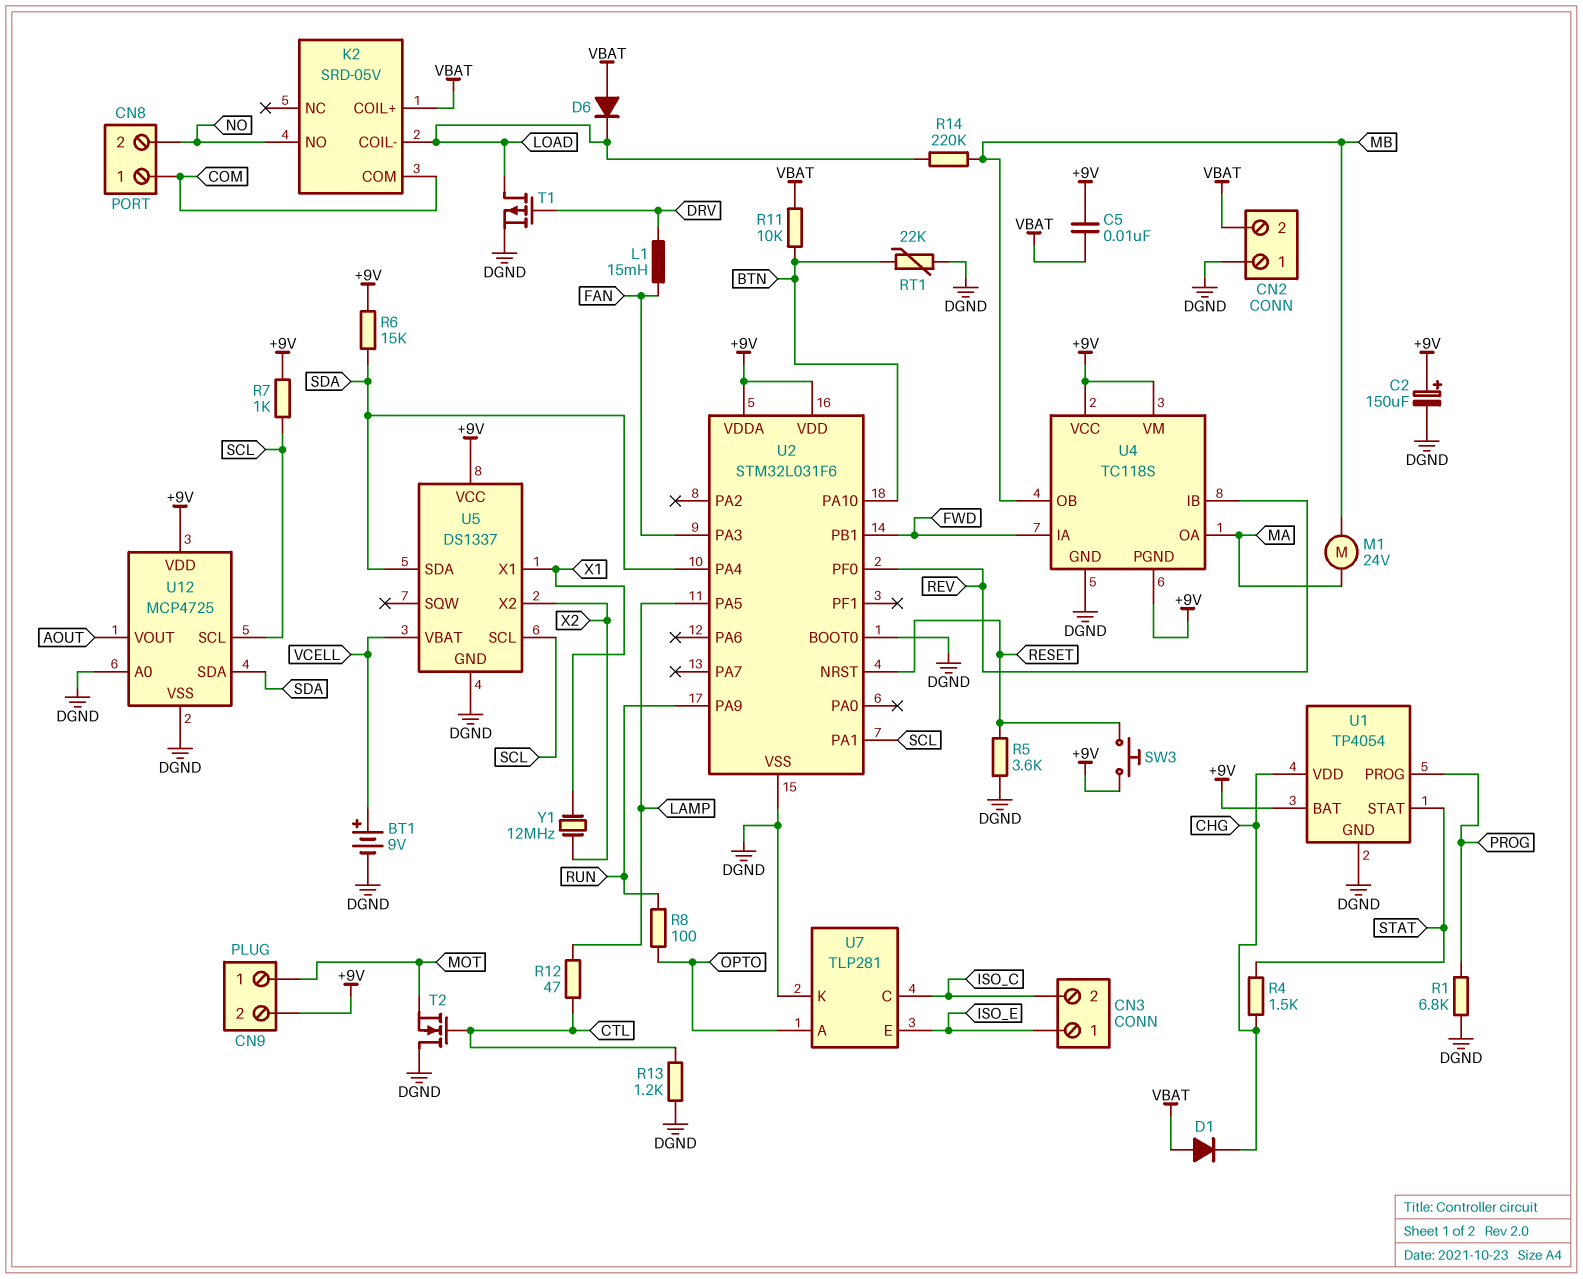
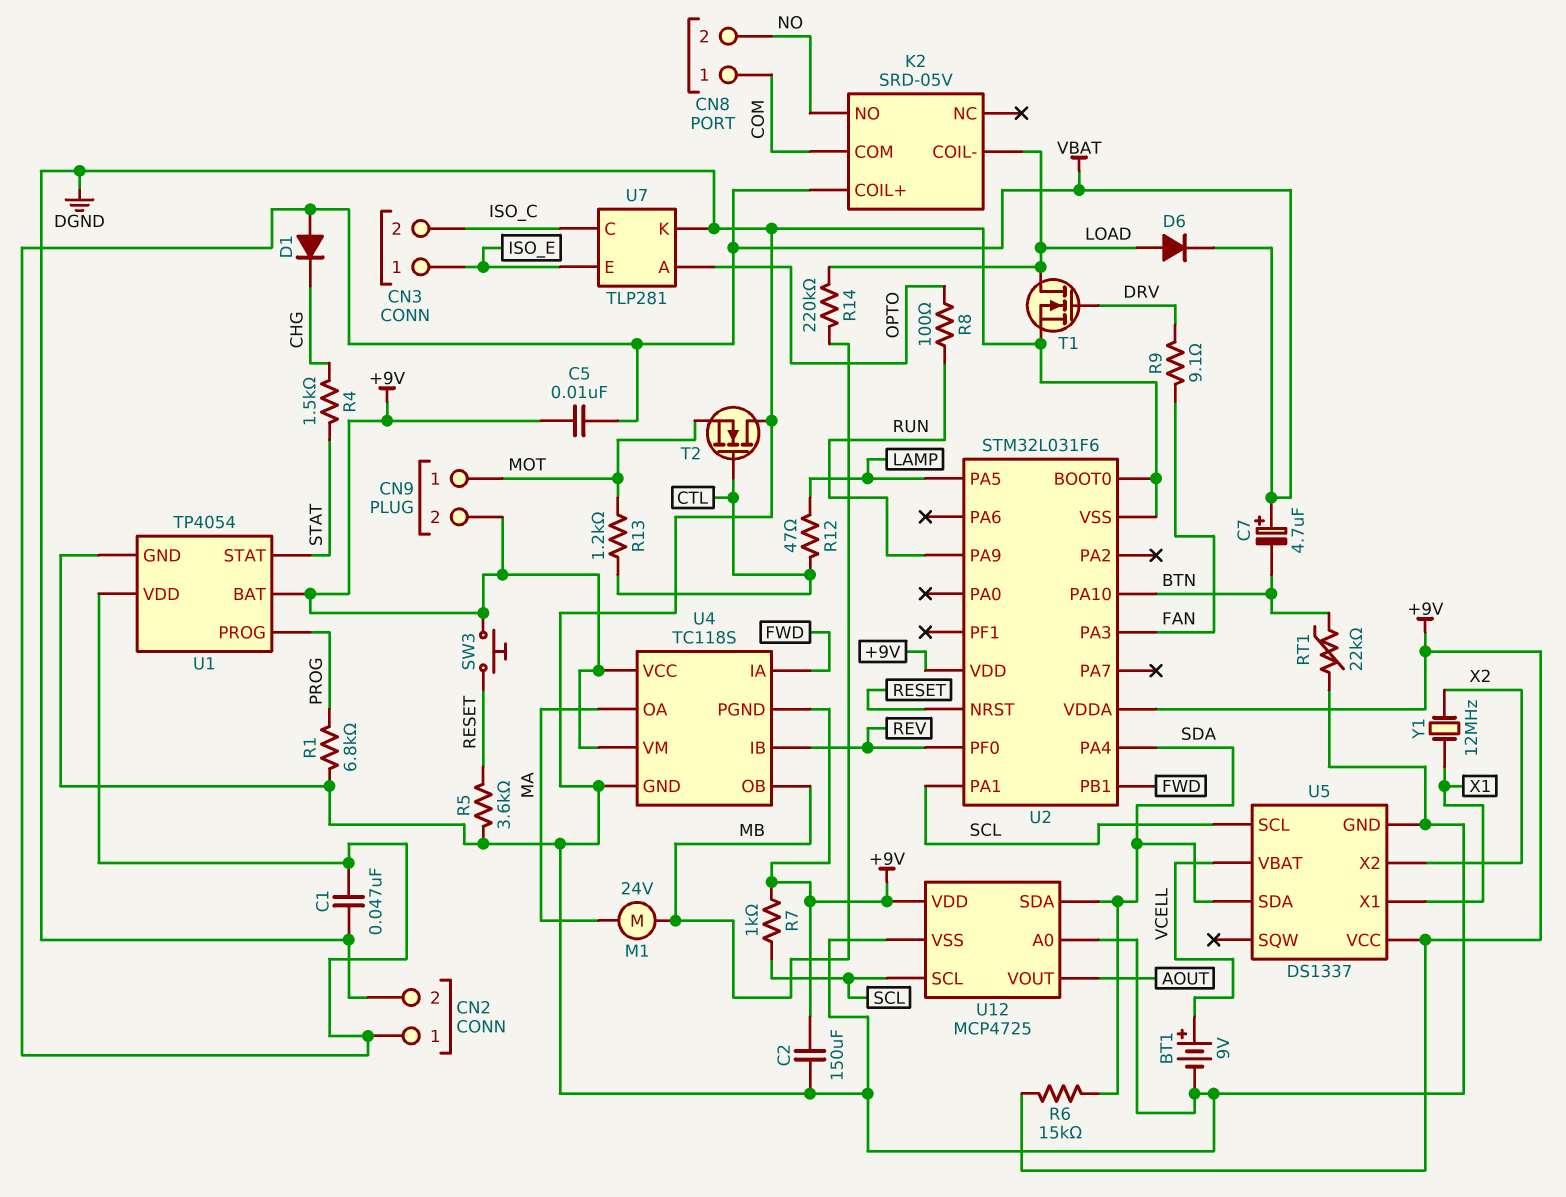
C1: none -> 47nF (DGND, VBAT)
C2: 150uF (plus +9V, minus DGND) -> 150uF (+9V, DGND)
C7: none -> 4.7uF (plus VBAT, minus BTN)
CN2 pin 1: DGND -> VBAT
CN2 pin 2: VBAT -> DGND
D6: diode (A VBAT, K LOAD) -> diode (A LOAD, K VBAT)
L1: 15mH (DRV, FAN) -> none
R9: none -> 9.1 (DRV, FAN)
R11: 10k (BTN, VBAT) -> none
R13: 1.2k (CTL, DGND) -> 1.2k (CTL, MOT)
T1: PMOS (G DRV, D LOAD, S DGND) -> NMOS (G DRV, D LOAD, S DGND)
U1 pin VDD: CHG -> VBAT

